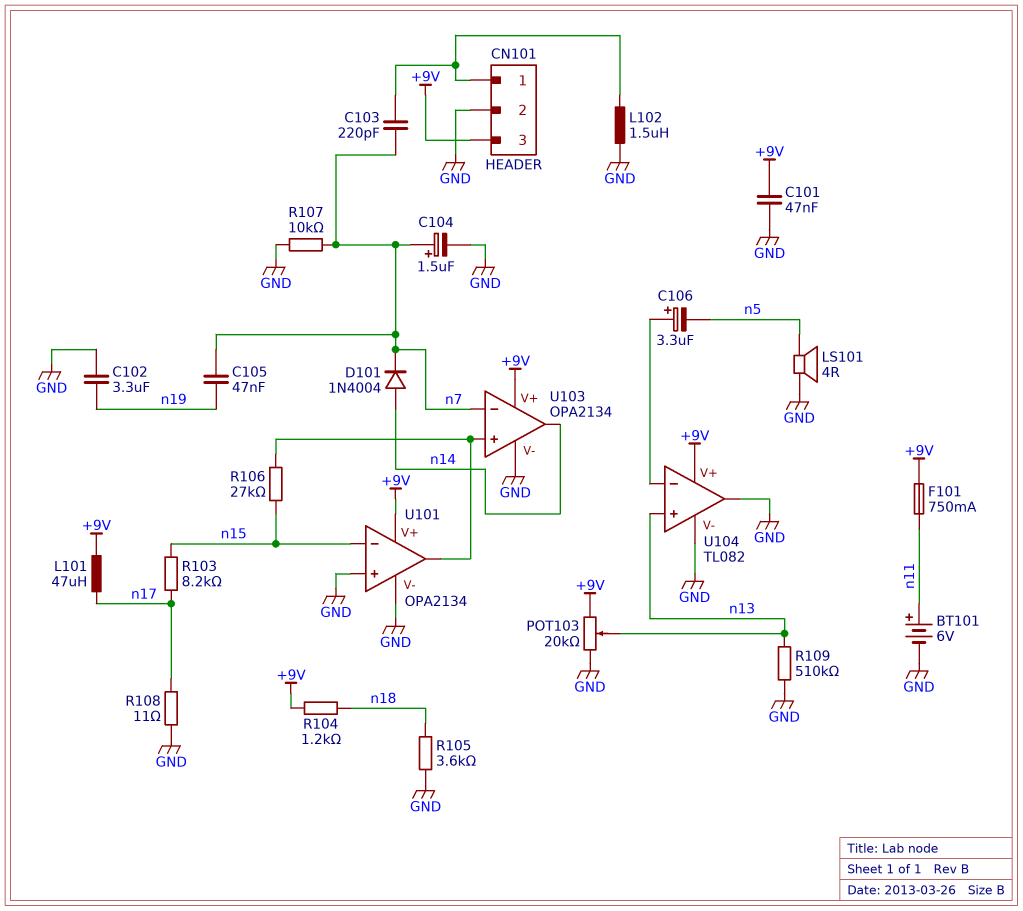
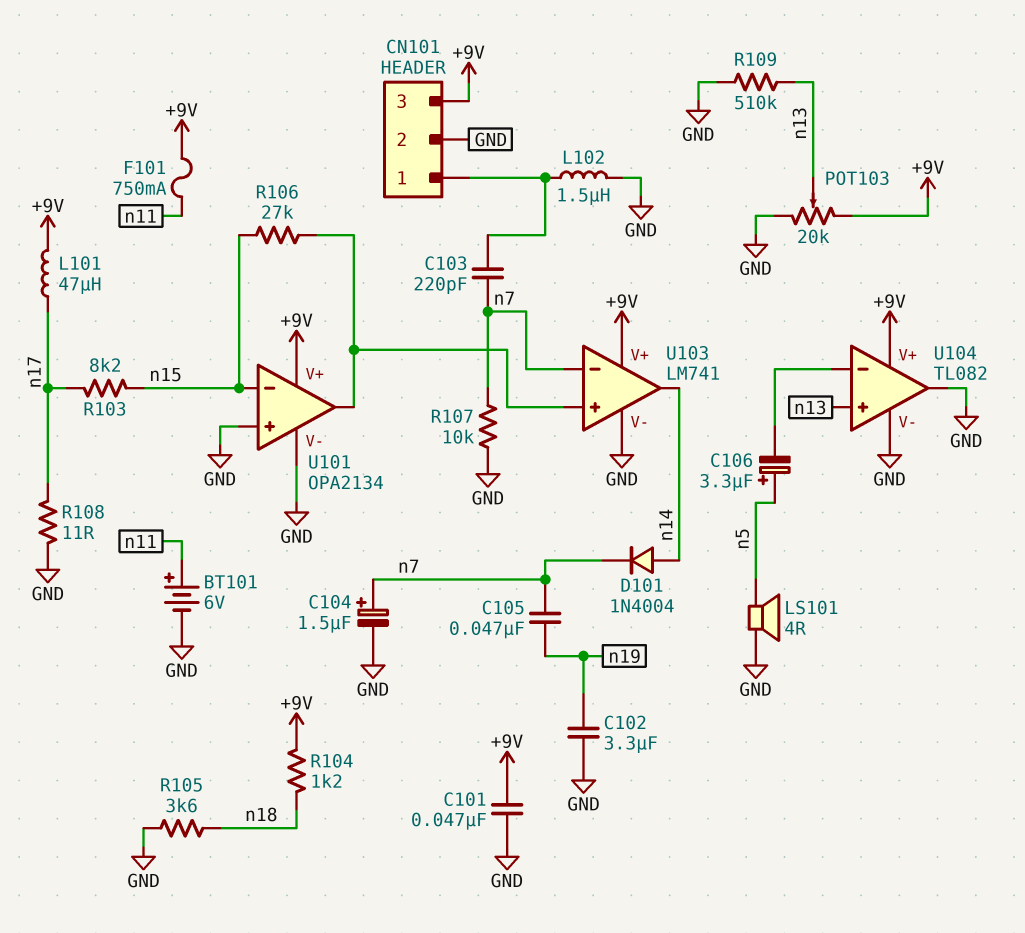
C106: 3.3uF (plus U104/in-, minus n5) -> 3.3uF (plus n5, minus U104/in-)
U103: OPA2134 -> LM741

